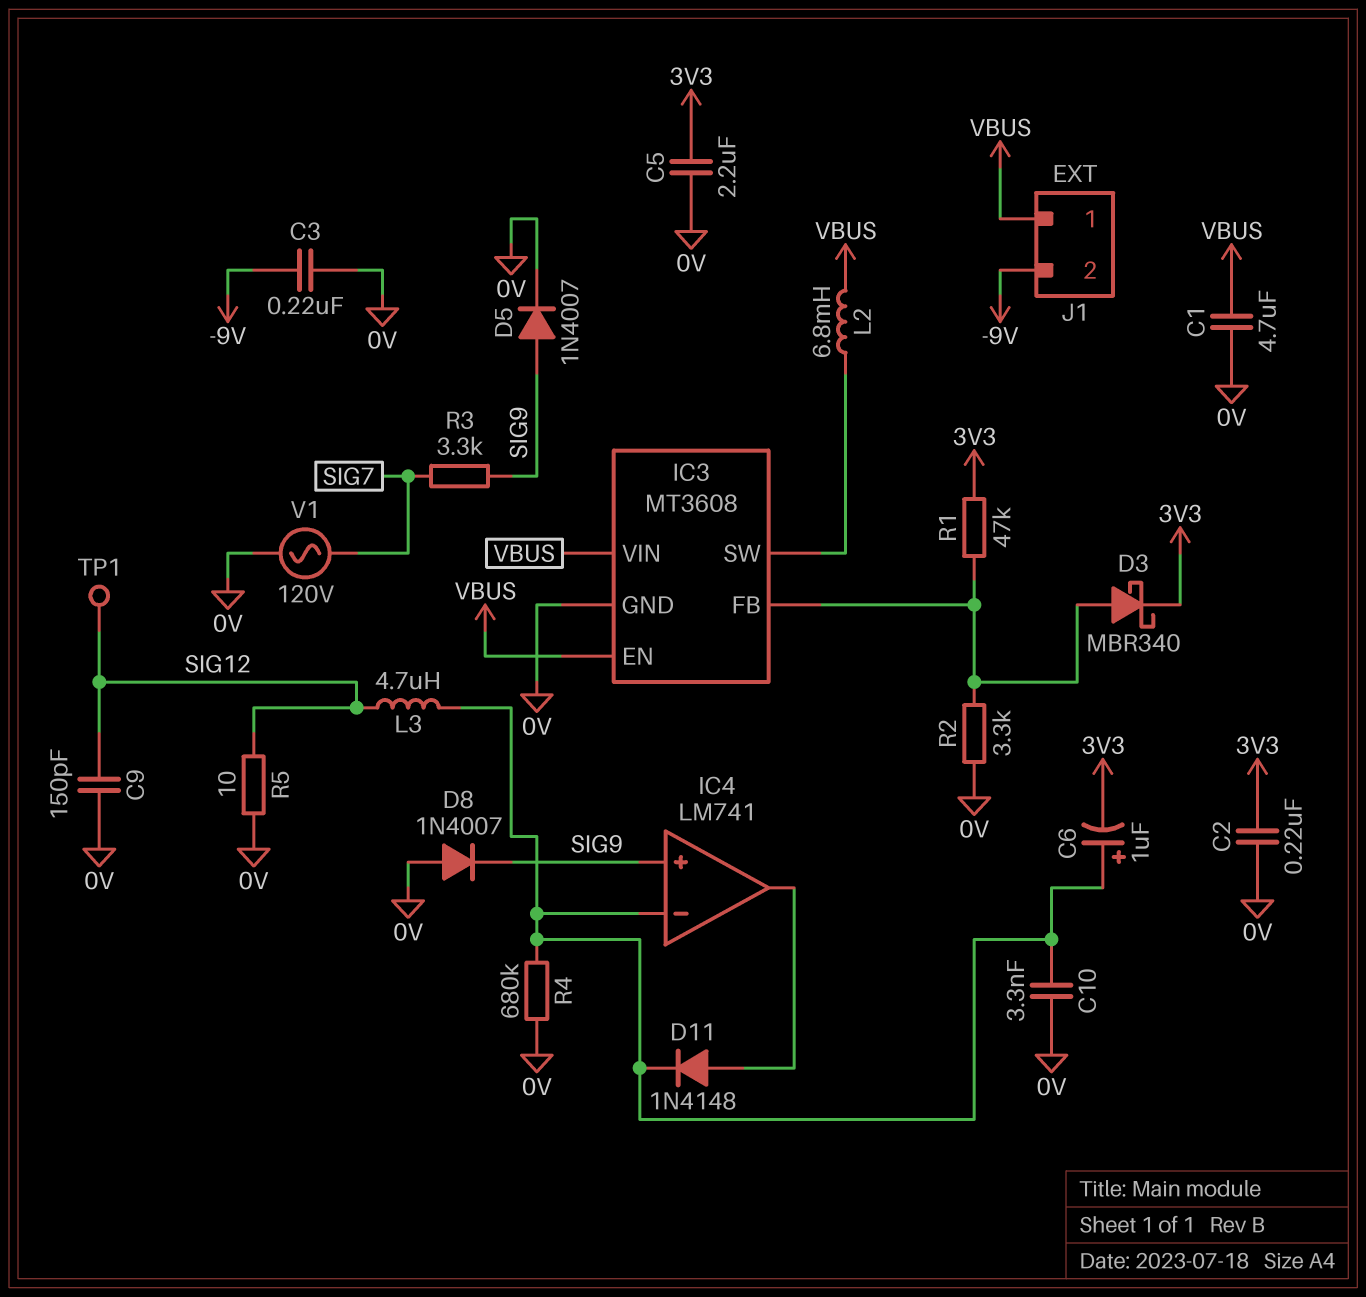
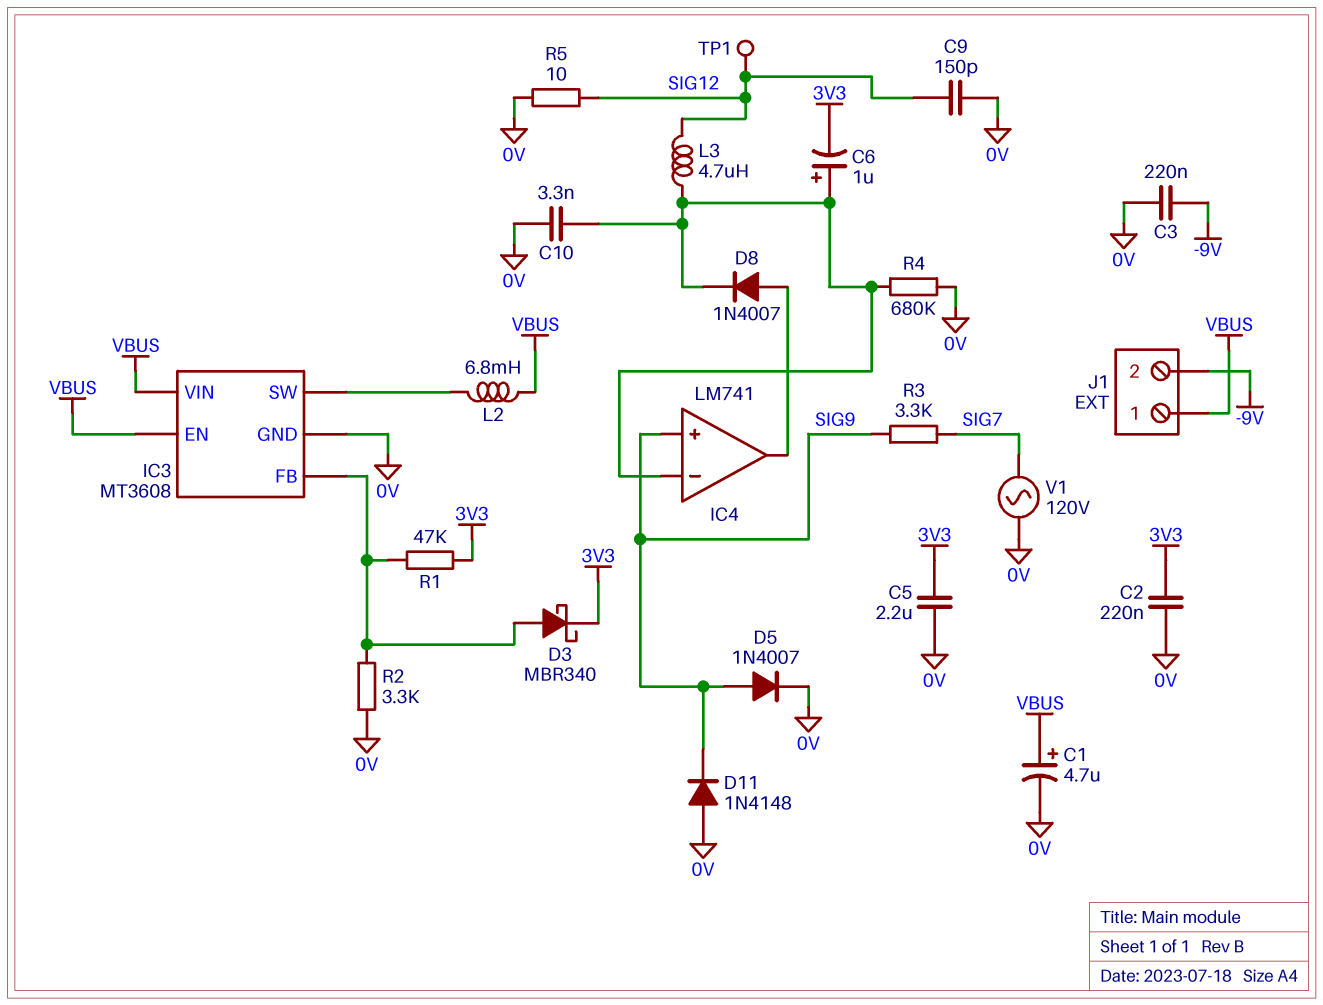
C1: 4.7uF (0V, VBUS) -> 4.7uF (plus VBUS, minus 0V)
D8: diode 1N4007 (A 0V, K SIG9) -> diode 1N4007 (A IC4/out, K IC4/in-)
D11: diode 1N4148 (A IC4/out, K IC4/in-) -> diode 1N4148 (A 0V, K SIG9)

